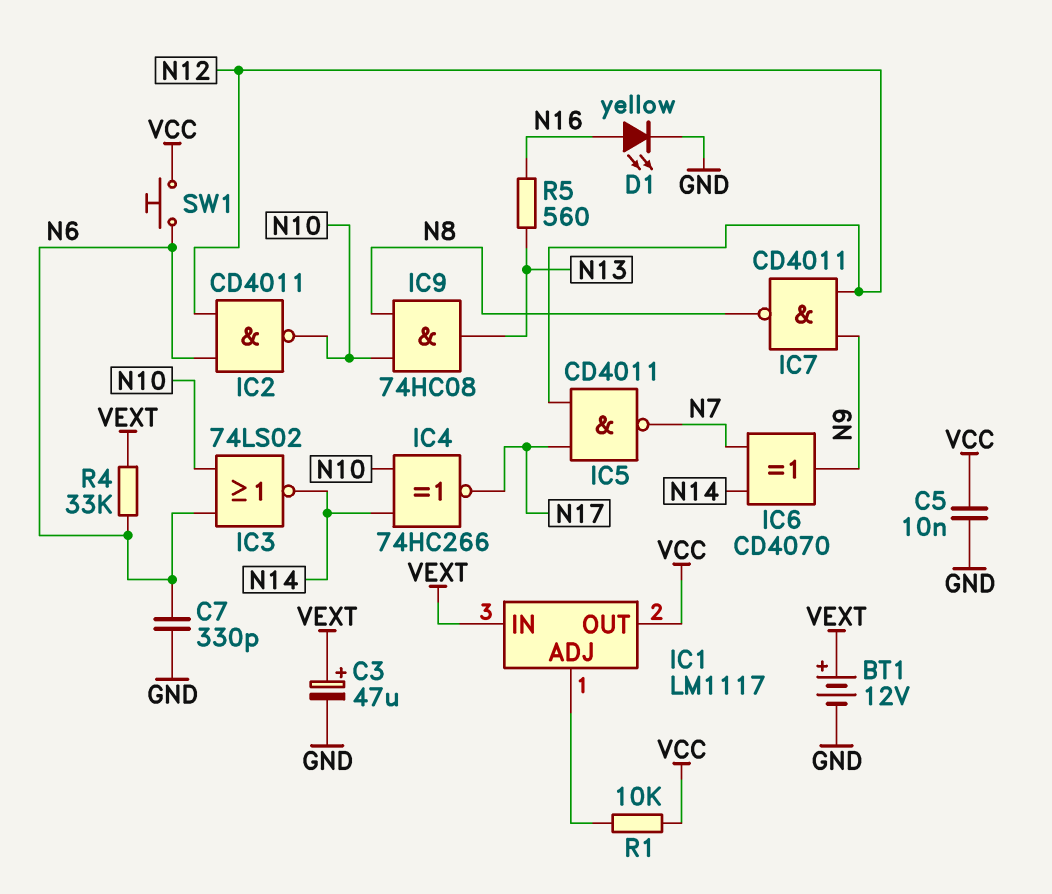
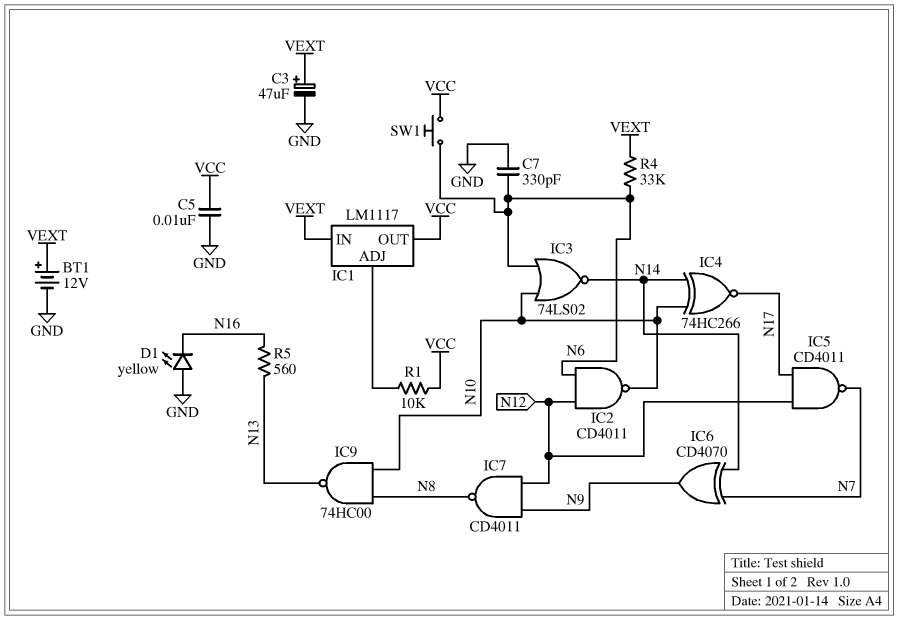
D1: LED yellow (A N16, K GND) -> LED yellow (A GND, K N16)
IC9: AND 74HC08 (in N8, in N10, out N13) -> NAND 74HC00 (in N8, in N10, out N13)

